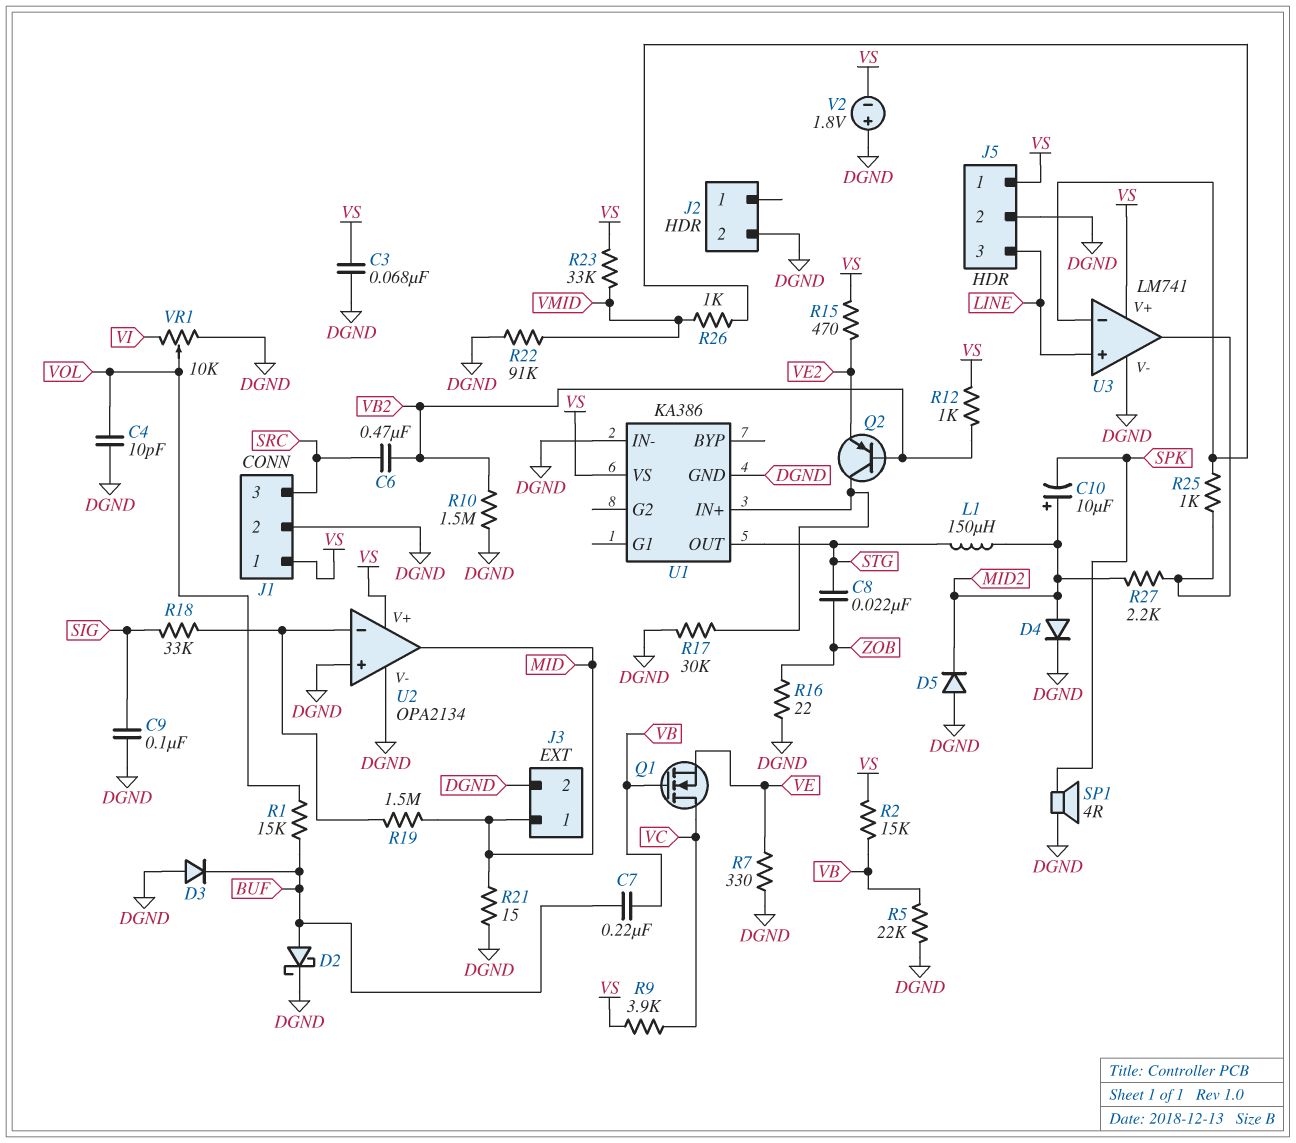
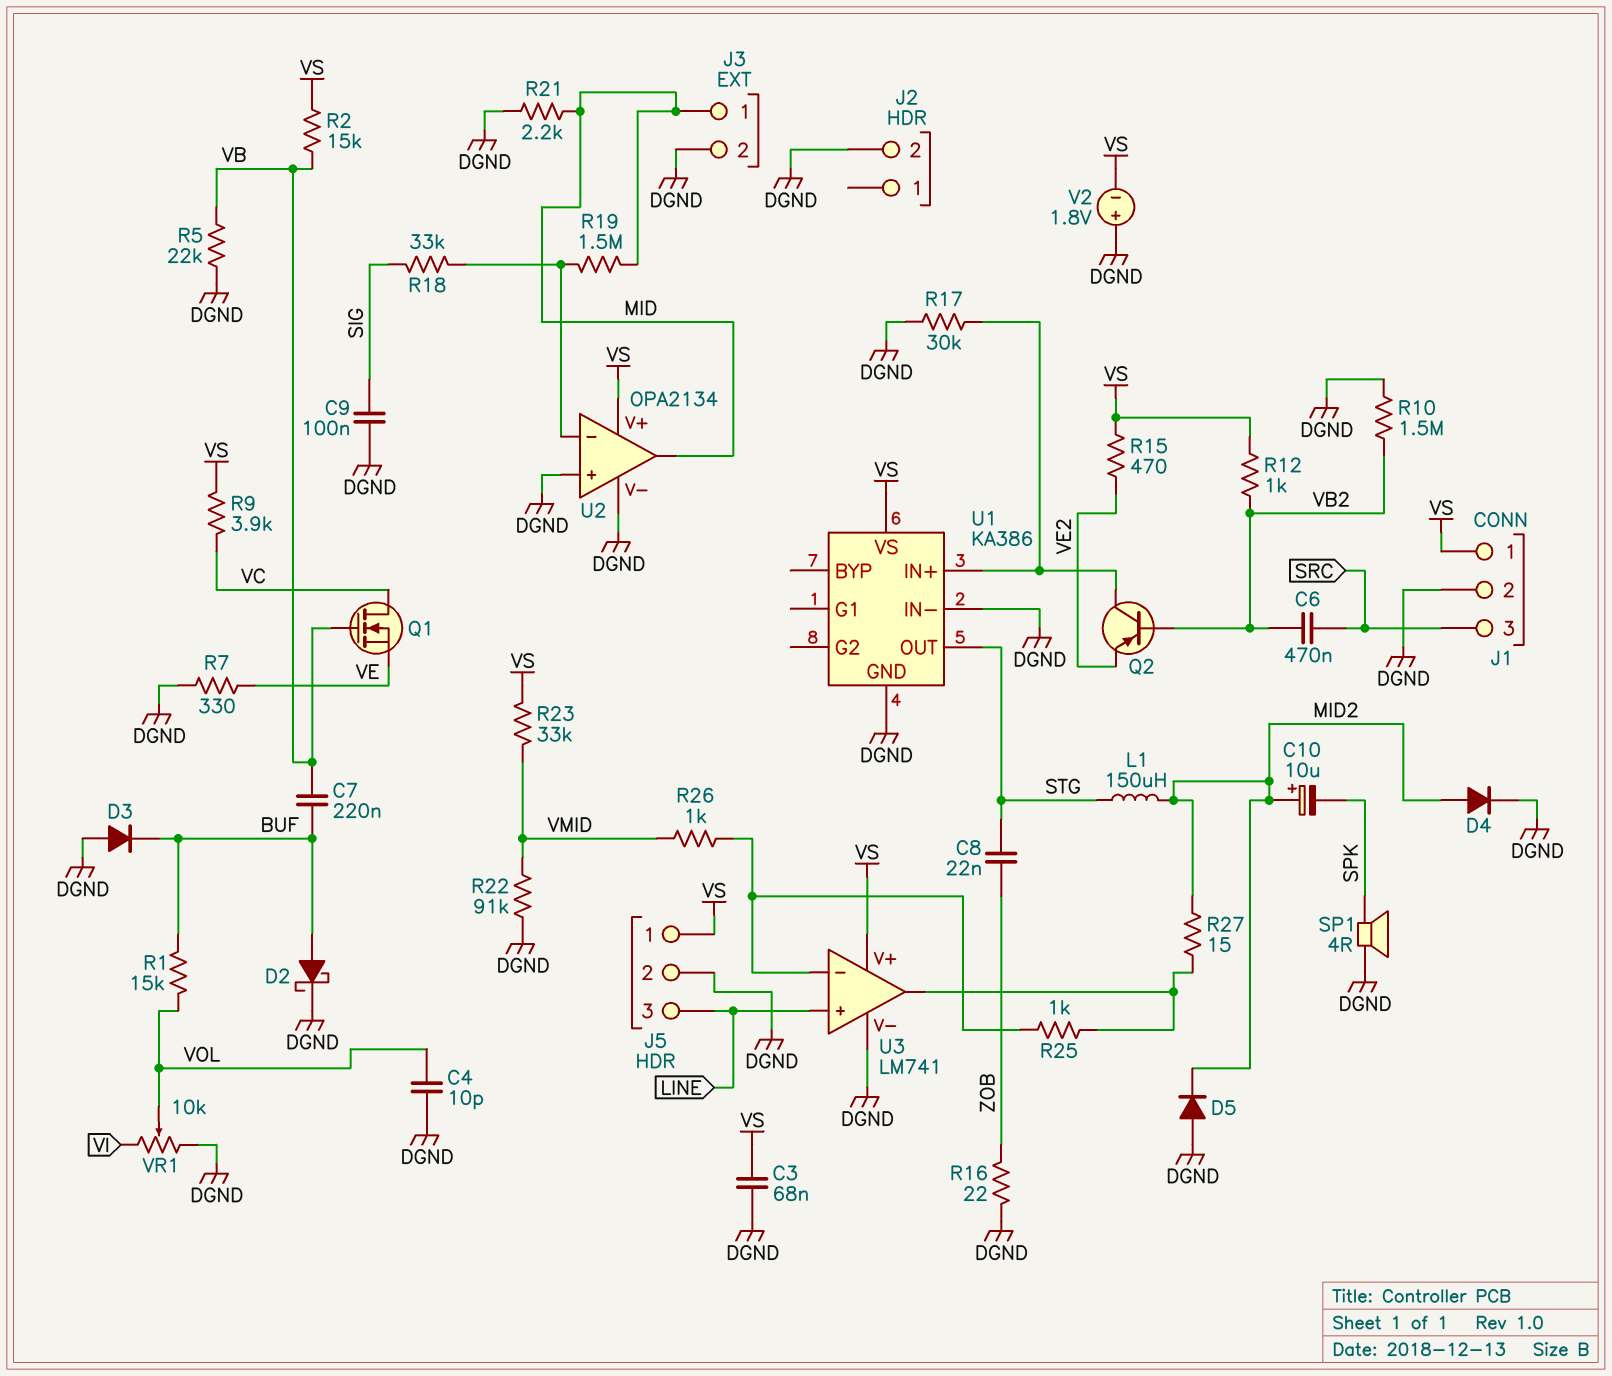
R21: 15 (DGND, MID) -> 2.2k (DGND, MID)
R27: 2.2k (MID2, U3/out) -> 15 (MID2, U3/out)

